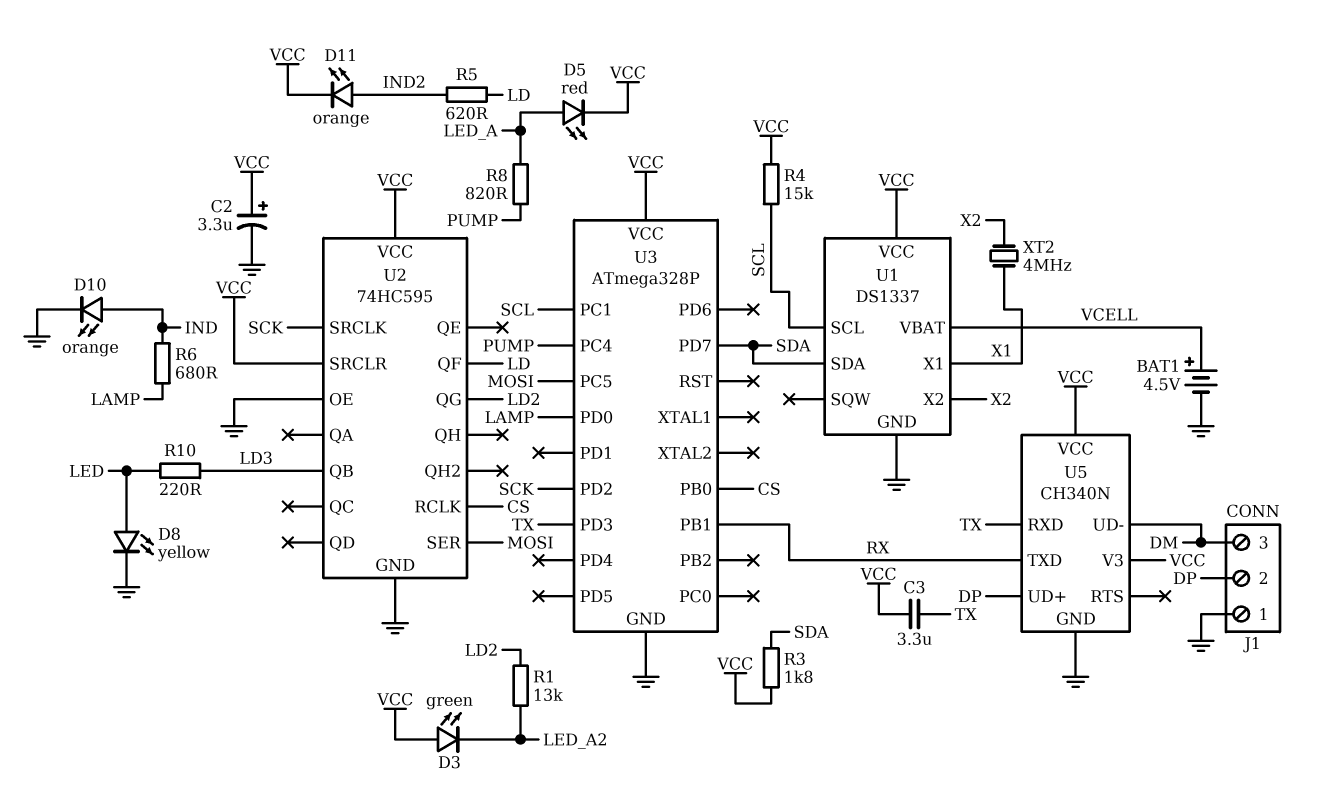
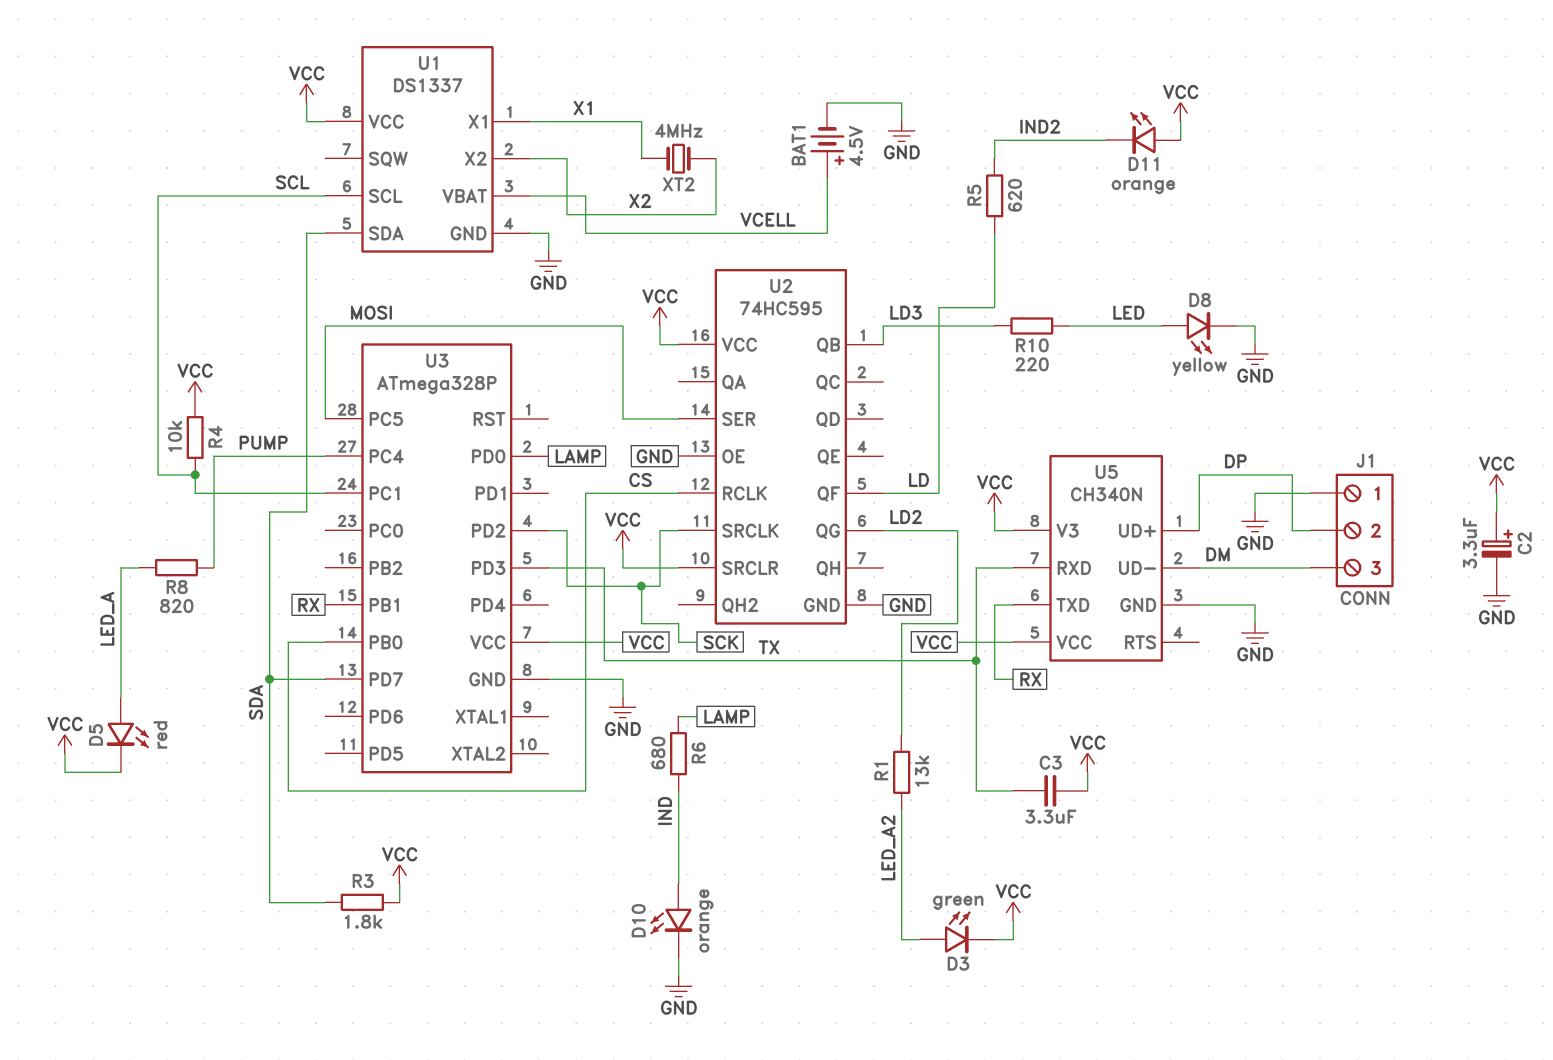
D3: LED green (A VCC, K LED_A2) -> LED green (A LED_A2, K VCC)
D11: LED orange (A IND2, K VCC) -> LED orange (A VCC, K IND2)
R4: 15k (SCL, VCC) -> 10k (SCL, VCC)

